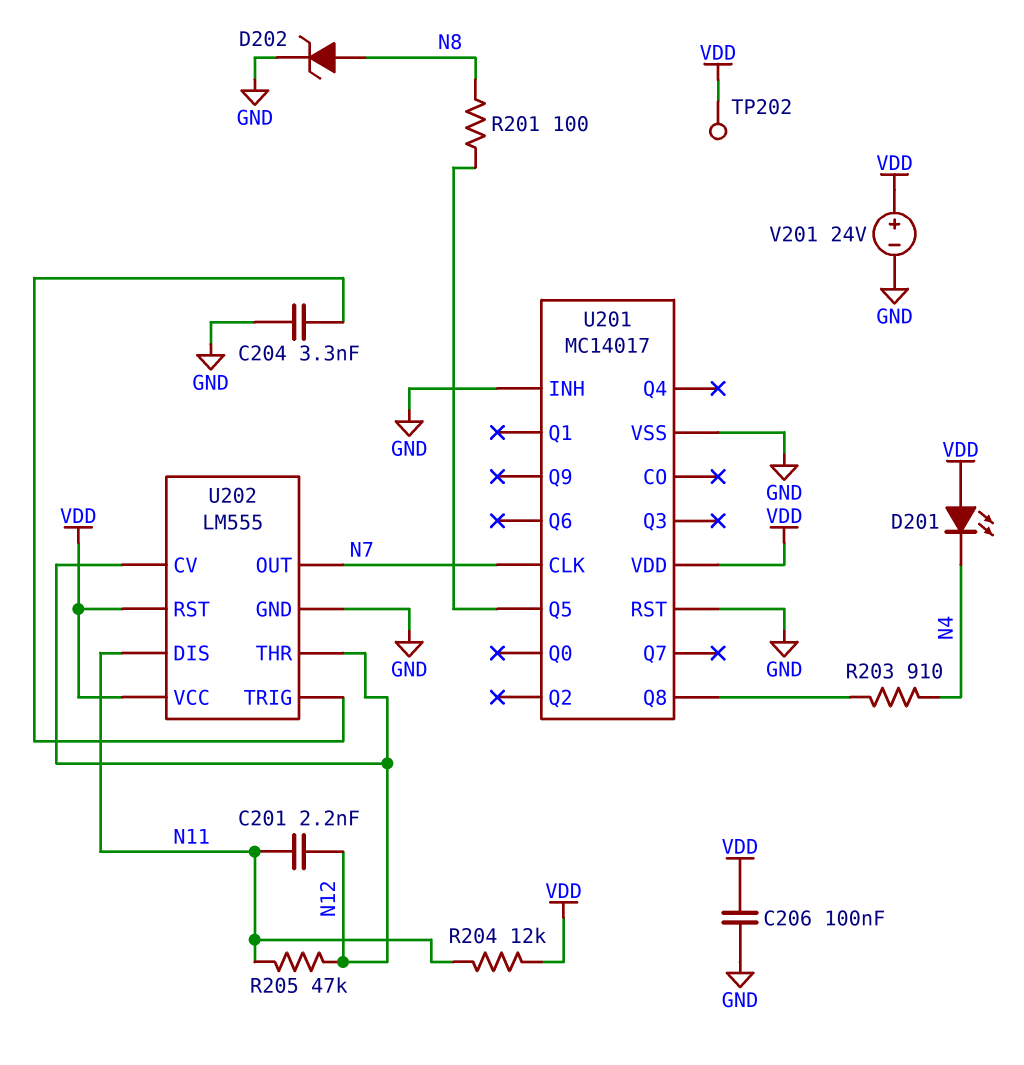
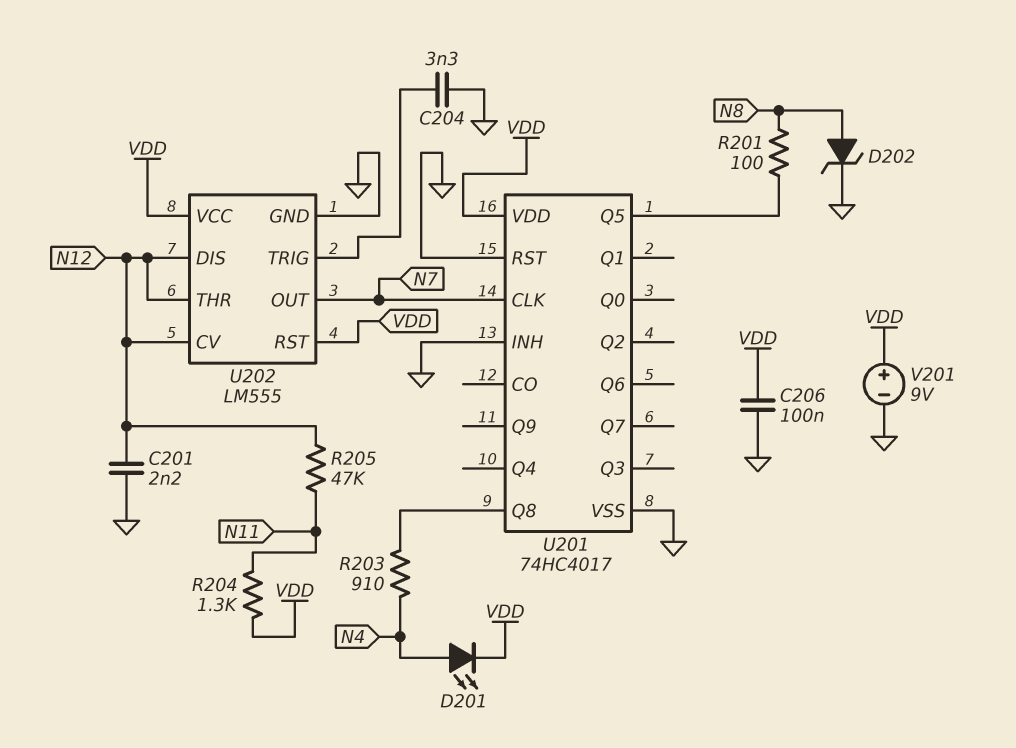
C201: 2.2nF (N11, N12) -> 2.2nF (GND, N12)
D201: LED (A VDD, K N4) -> LED (A N4, K VDD)
R204: 12k (N11, VDD) -> 1.3k (N11, VDD)
TP202: test point (VDD) -> none
U201: MC14017 -> 74HC4017
U202 pin DIS: N11 -> N12
V201: 24V (plus VDD, minus GND) -> 9V (plus VDD, minus GND)

